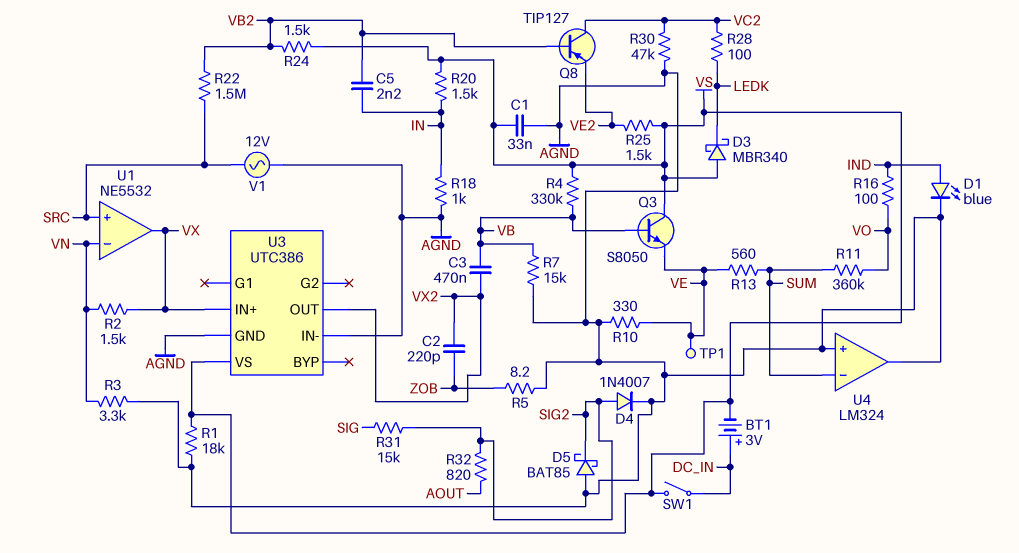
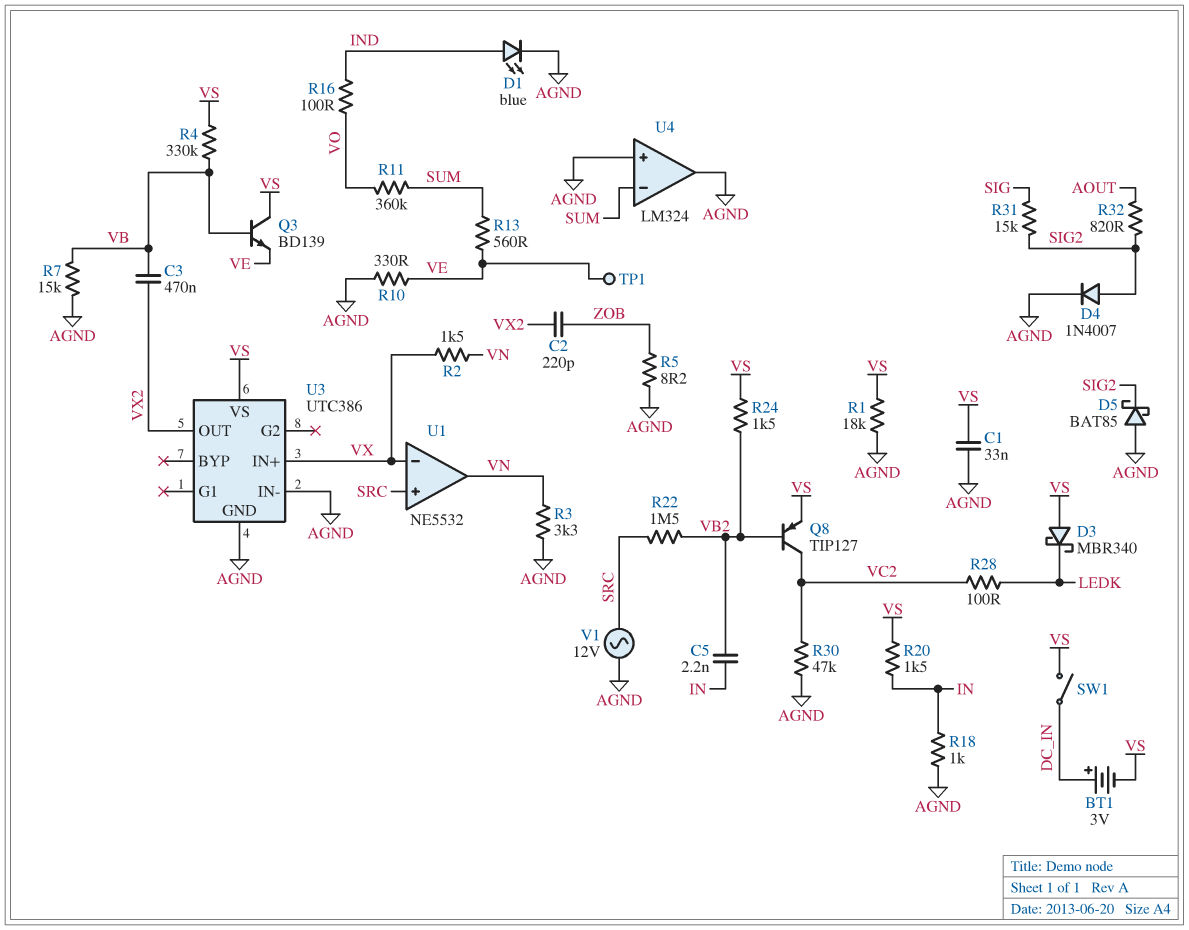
Q3: NPN S8050 (B VB, C VS, E VE) -> NPN BD139 (B VB, C VS, E VE)
Q8: PNP TIP127 (B VB2, C VC2, E VE2) -> PNP TIP127 (B VB2, C VC2, E VS)
R25: 1.5k (VE2, VS) -> none
U1 pin in-: VN -> VX
U1 pin out: VX -> VN

